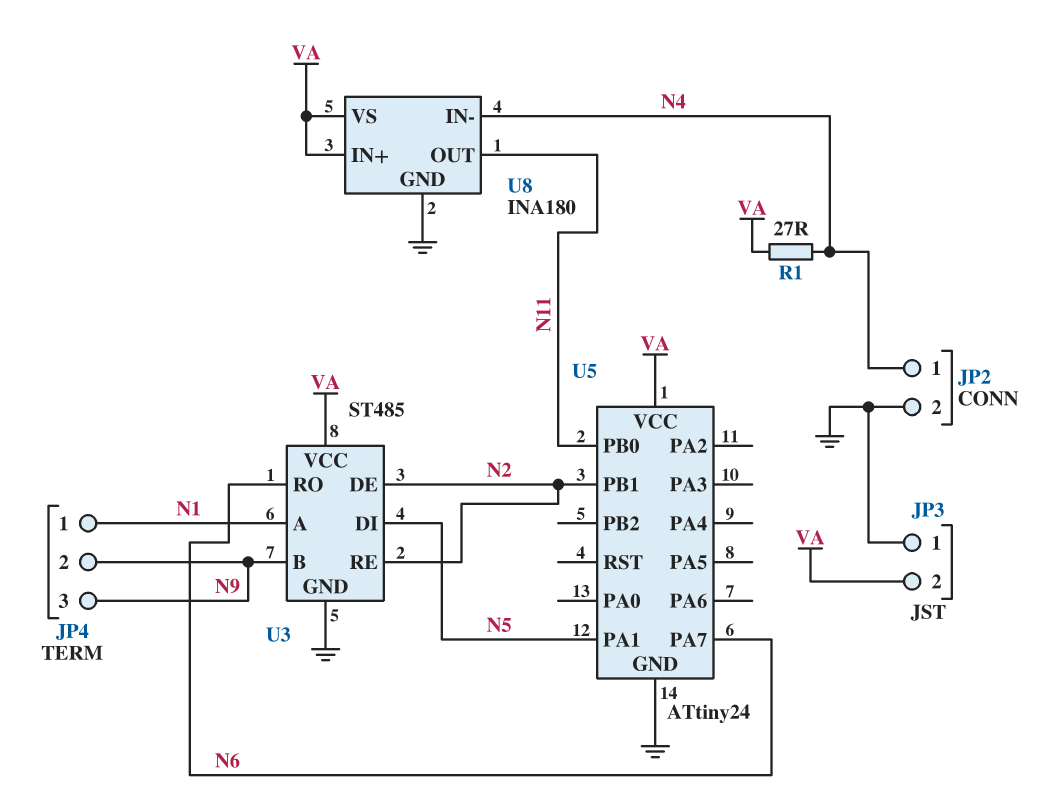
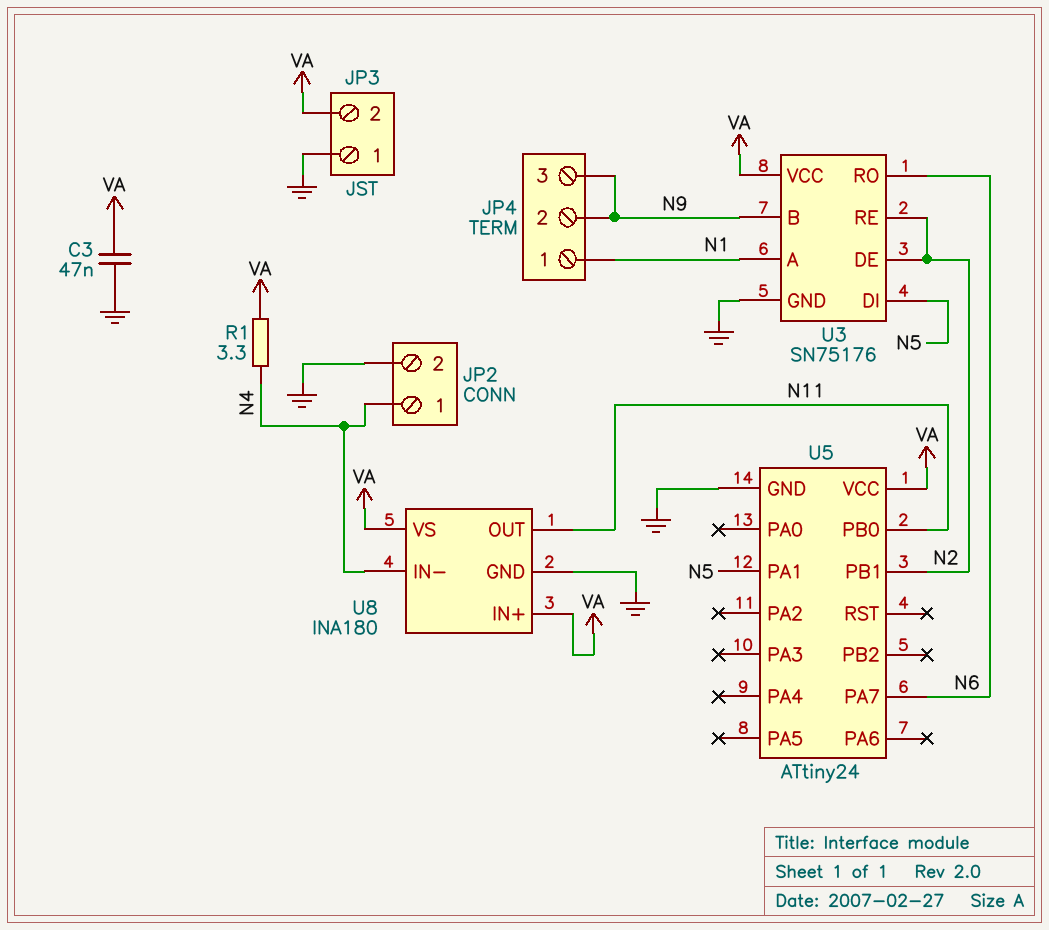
C3: none -> 47nF (GND, VA)
R1: 27 (N4, VA) -> 3.3 (N4, VA)
U3: ST485 -> SN75176

